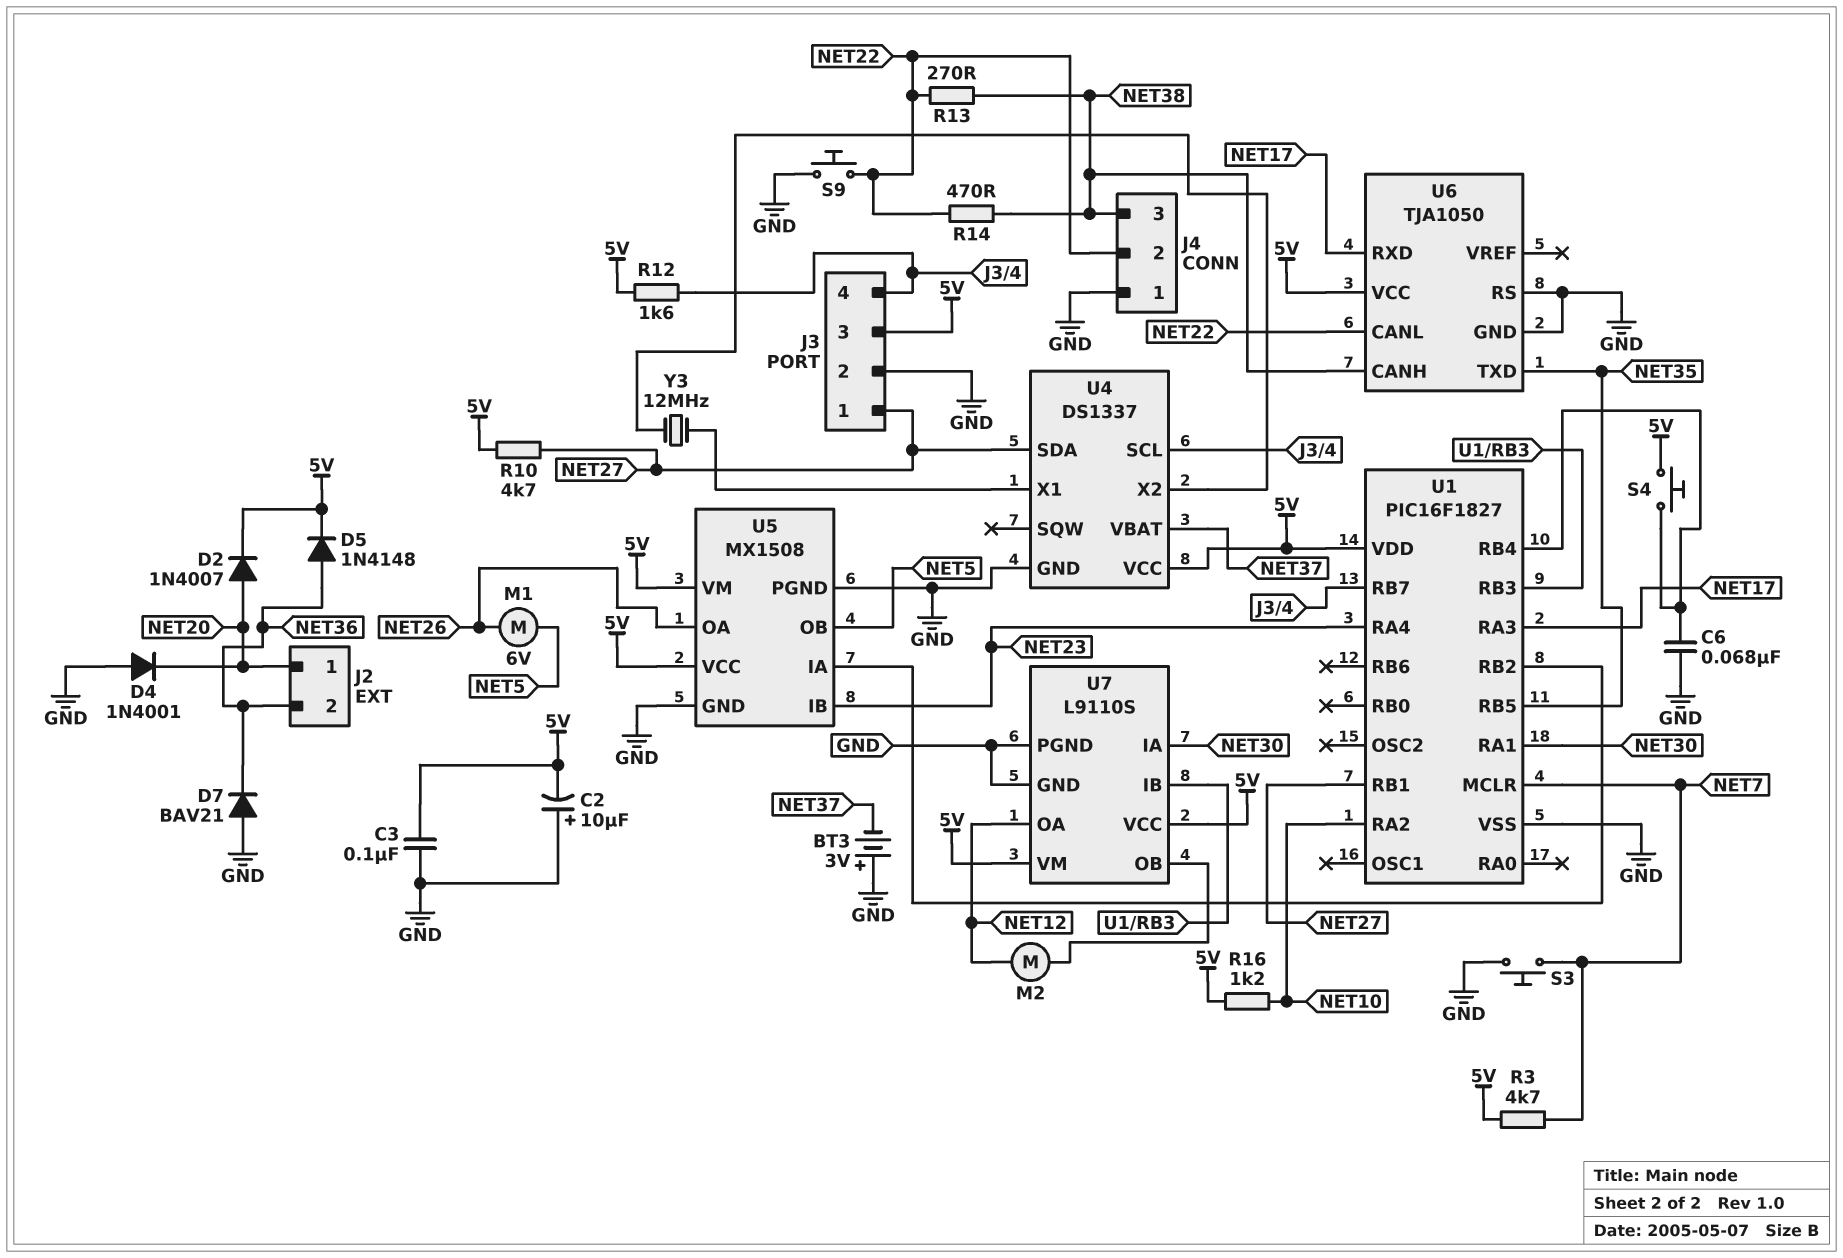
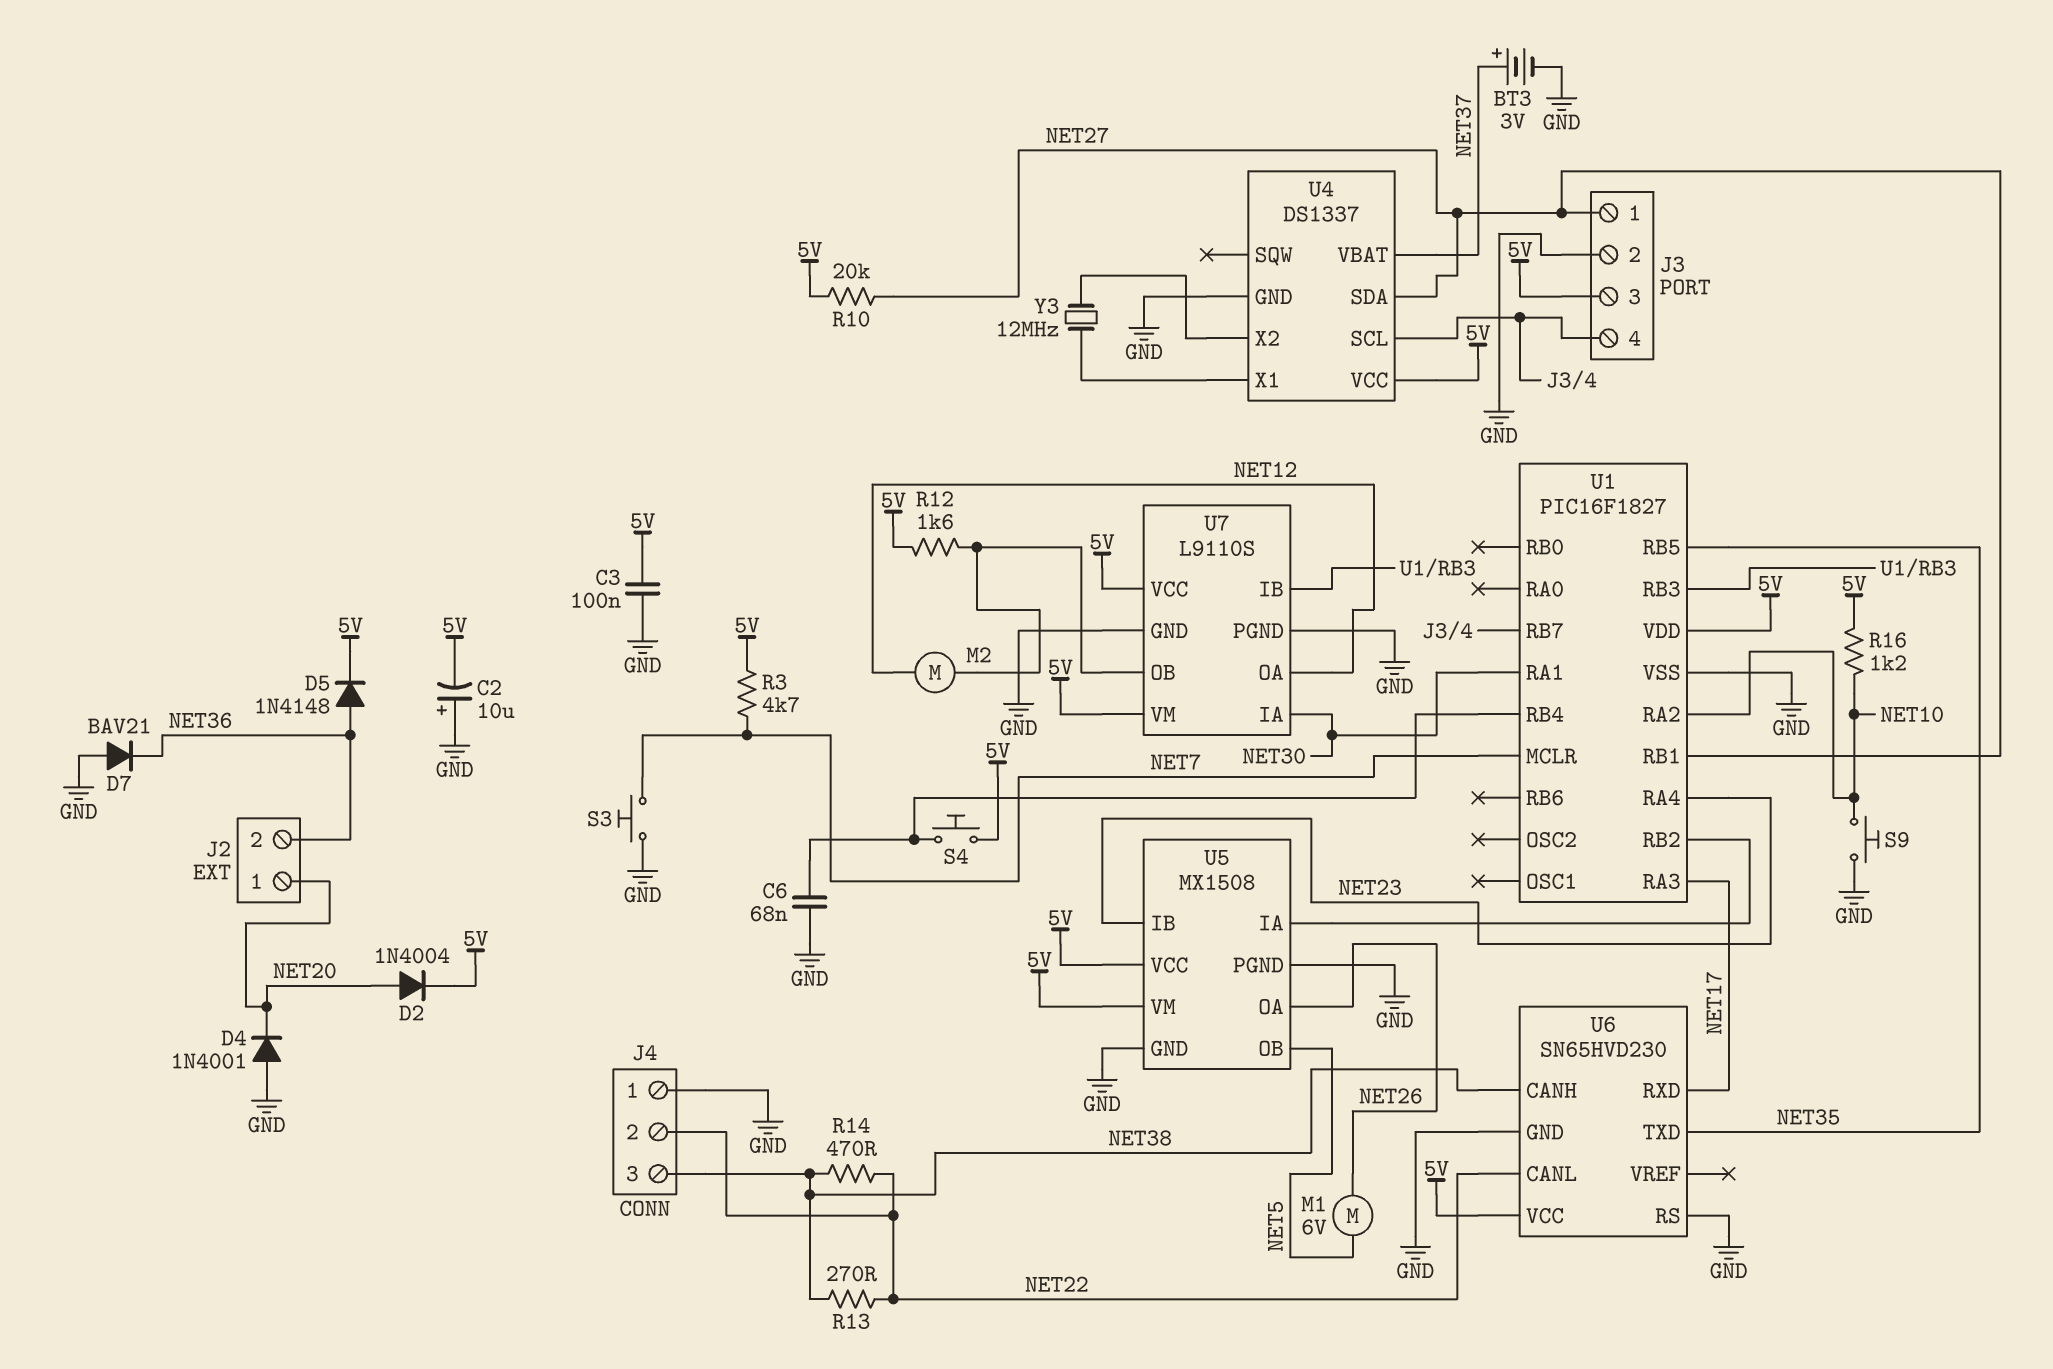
BT3: 3V (plus GND, minus NET37) -> 3V (plus NET37, minus GND)
D2: diode 1N4007 (A NET20, K 5V) -> diode 1N4004 (A NET20, K 5V)
R10: 4.7k (5V, NET27) -> 20k (5V, NET27)
R12: 1.6k (5V, J3/4) -> 1.6k (5V, U7/OB)
S9: button (GND, NET22) -> button (GND, NET10)
U6: TJA1050 -> SN65HVD230

